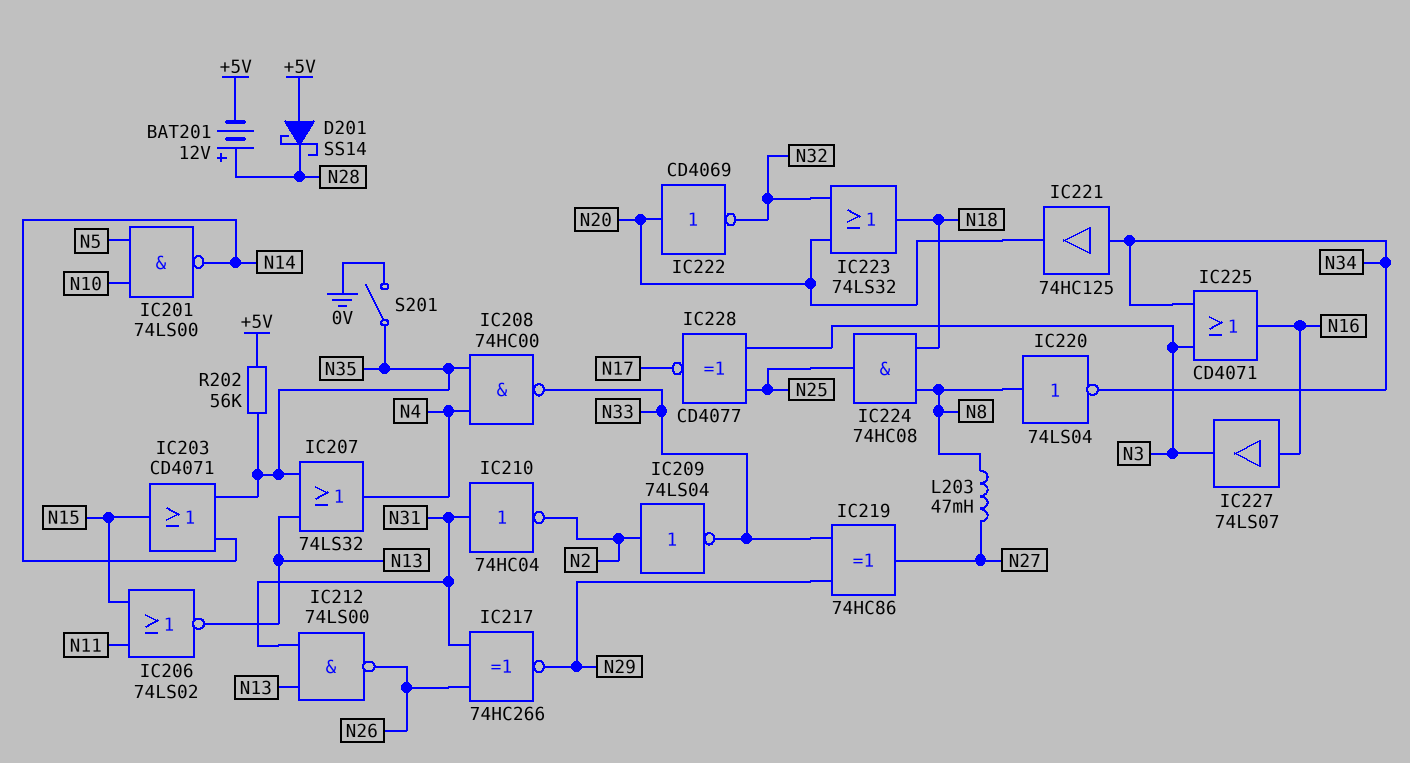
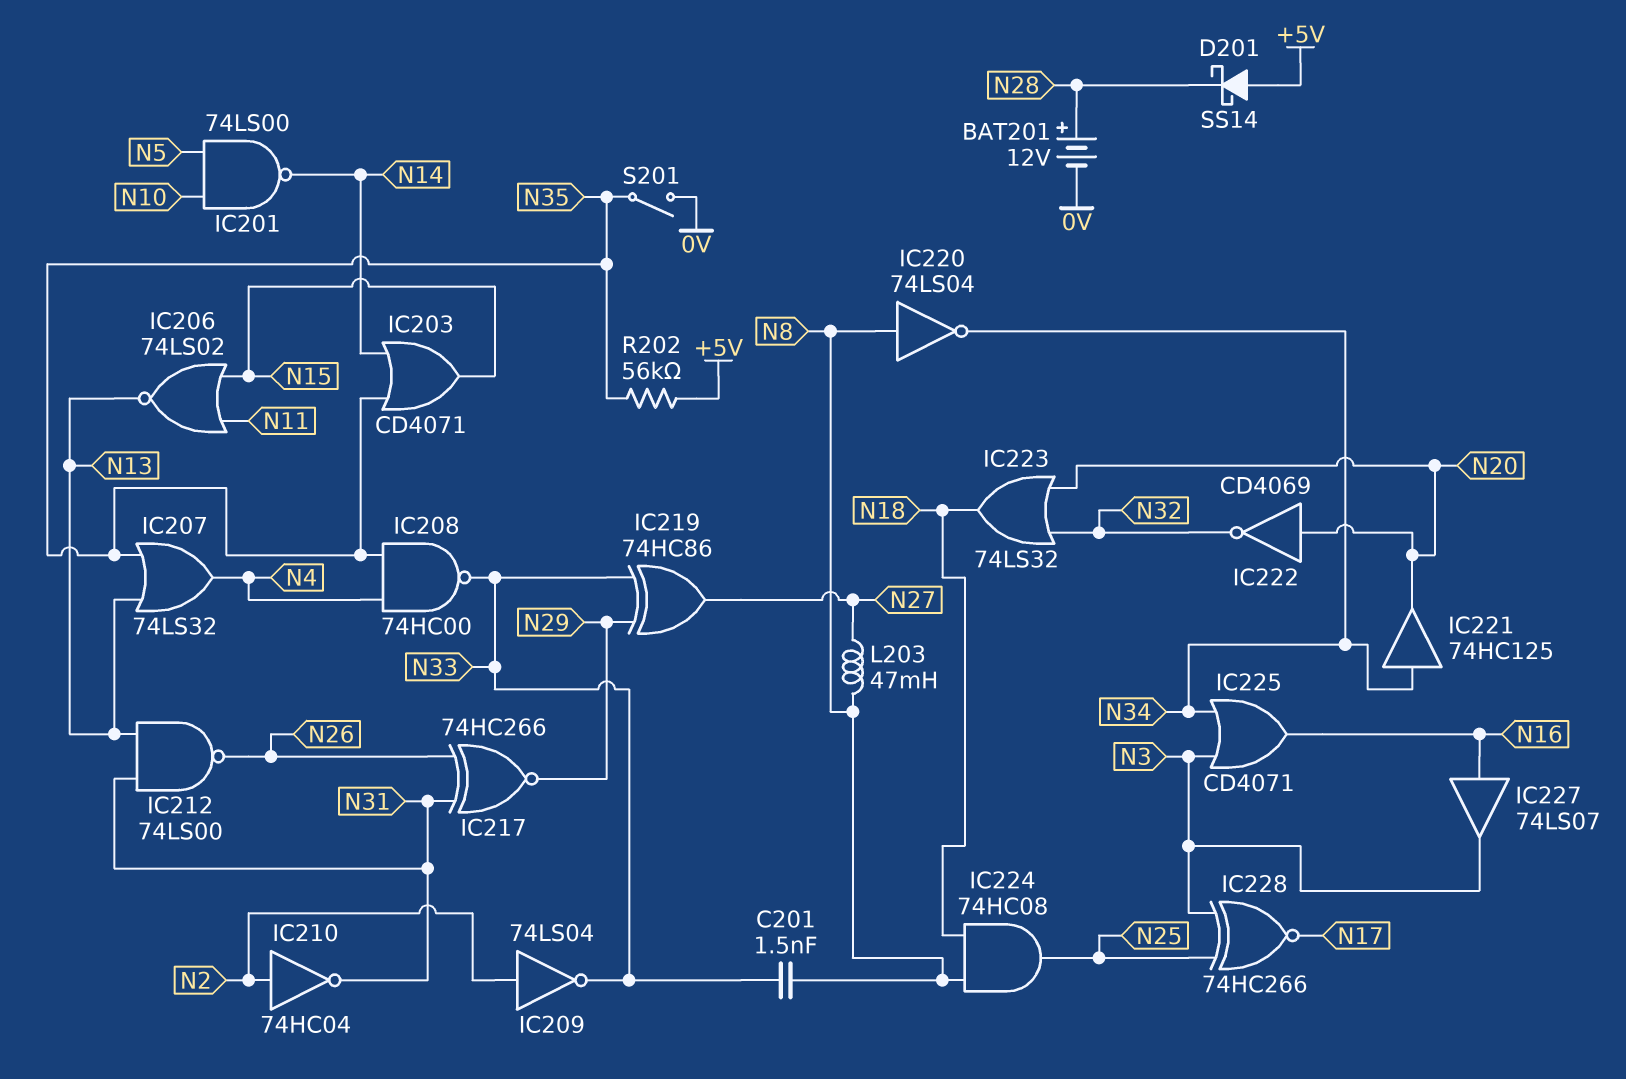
BAT201: 12V (plus N28, minus +5V) -> 12V (plus N28, minus 0V)
C201: none -> 1.5nF (N8, N33)
IC210: NOT 74HC04 (in N31, out N2) -> NOT 74HC04 (in N2, out N31)
IC228: XNOR CD4077 (in N3, in N25, out N17) -> XNOR 74HC266 (in N3, in N25, out N17)

